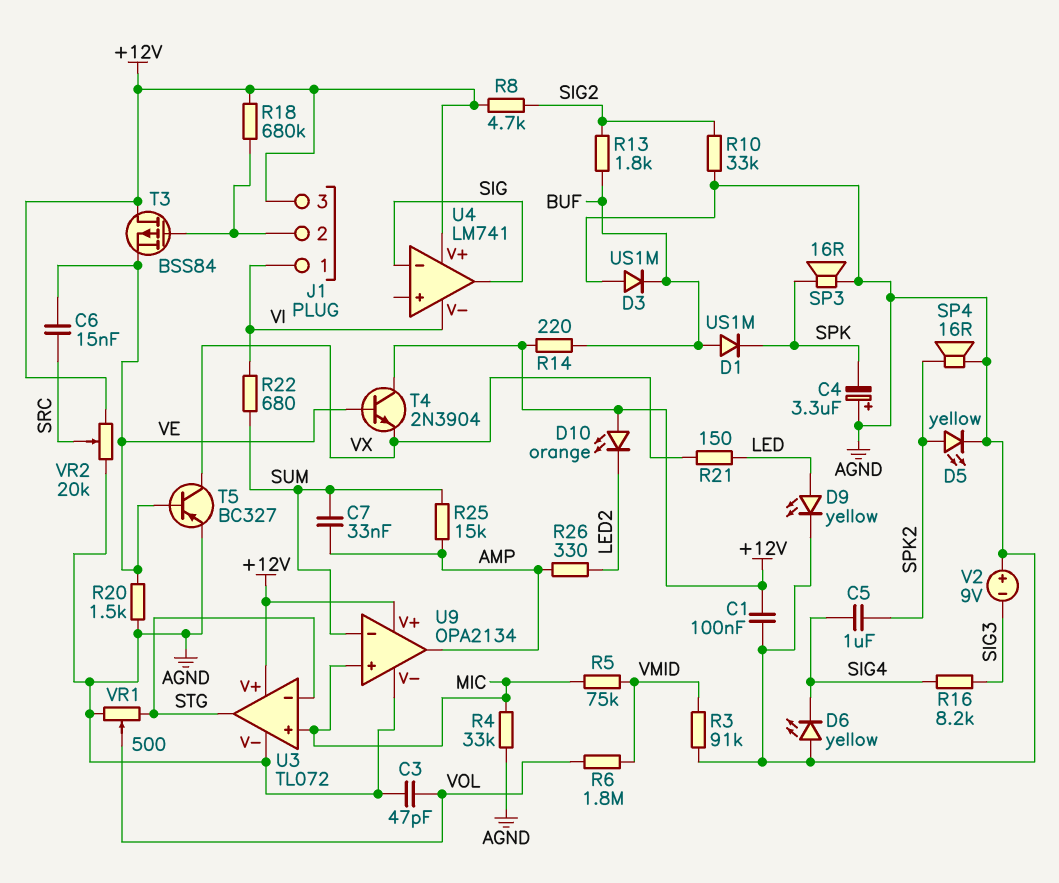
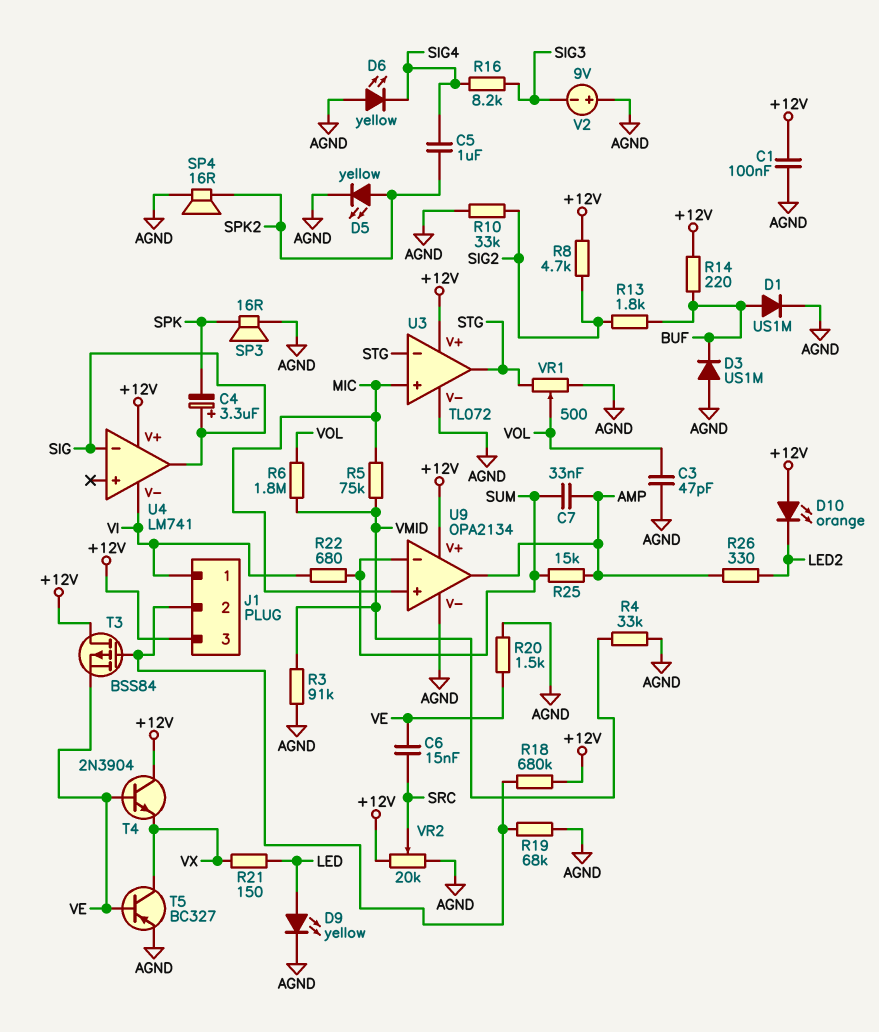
C4: 3.3uF (plus AGND, minus SPK) -> 3.3uF (plus SIG, minus SPK)
D1: diode US1M (A BUF, K SPK) -> diode US1M (A BUF, K AGND)
R4: 33k (AGND, MIC) -> 33k (AGND, VMID)
R19: none -> 68k (AGND, J1/2)

